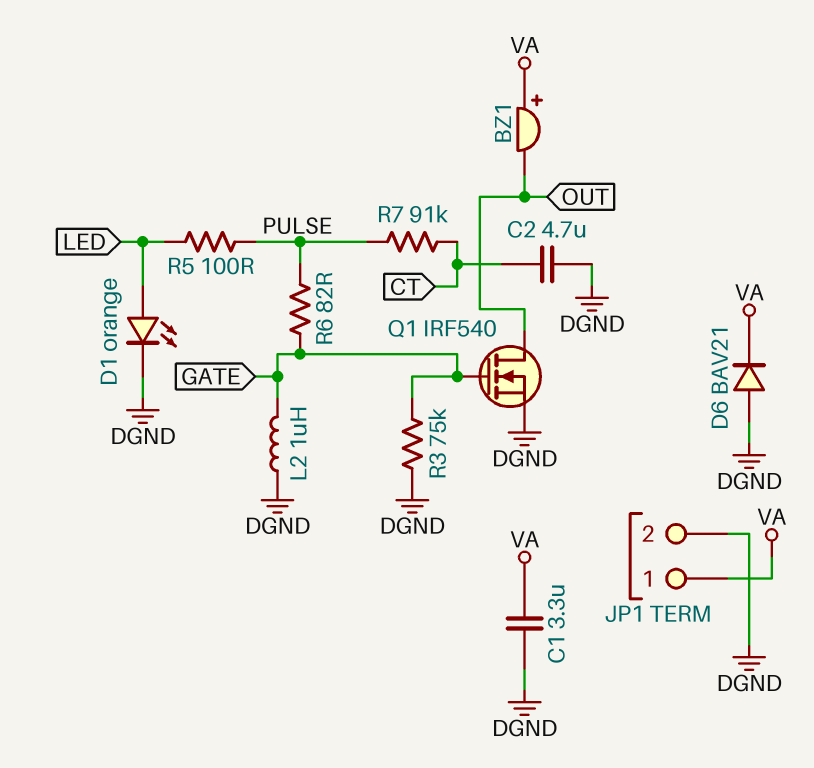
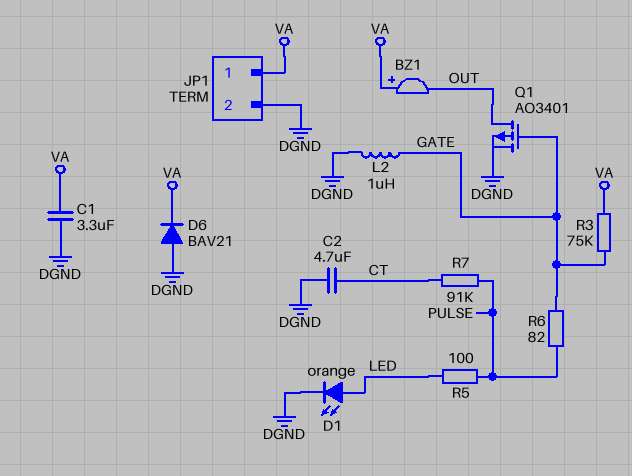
Q1: NMOS IRF540 (G GATE, D OUT, S DGND) -> PMOS AO3401 (G GATE, D OUT, S DGND)
R3: 75k (DGND, GATE) -> 75k (GATE, VA)

